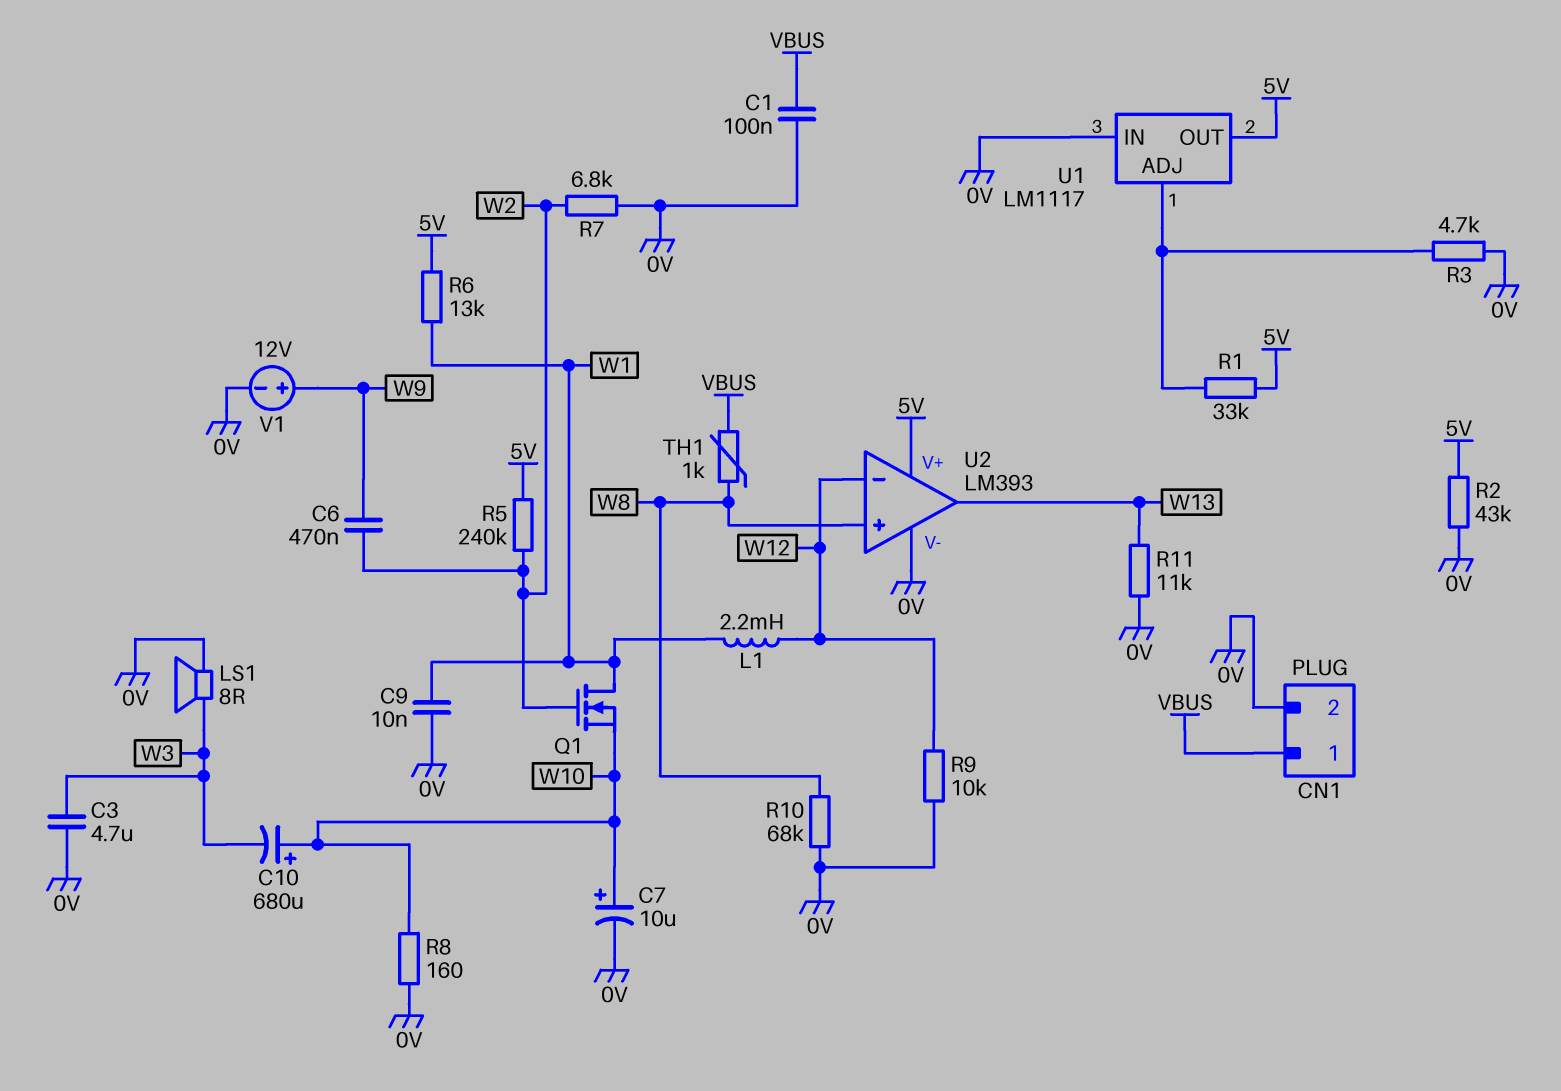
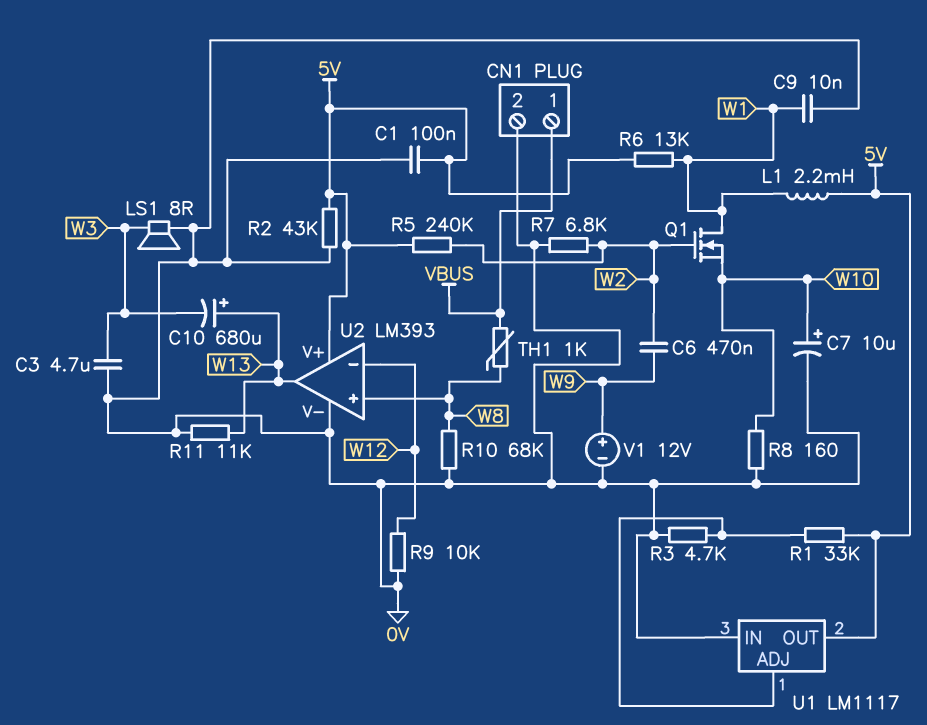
C1: 100nF (0V, VBUS) -> 100nF (0V, 5V)
C10: 680uF (plus W10, minus W3) -> 680uF (plus W13, minus W3)
L1: 2.2mH (W1, W12) -> 2.2mH (5V, W1)

